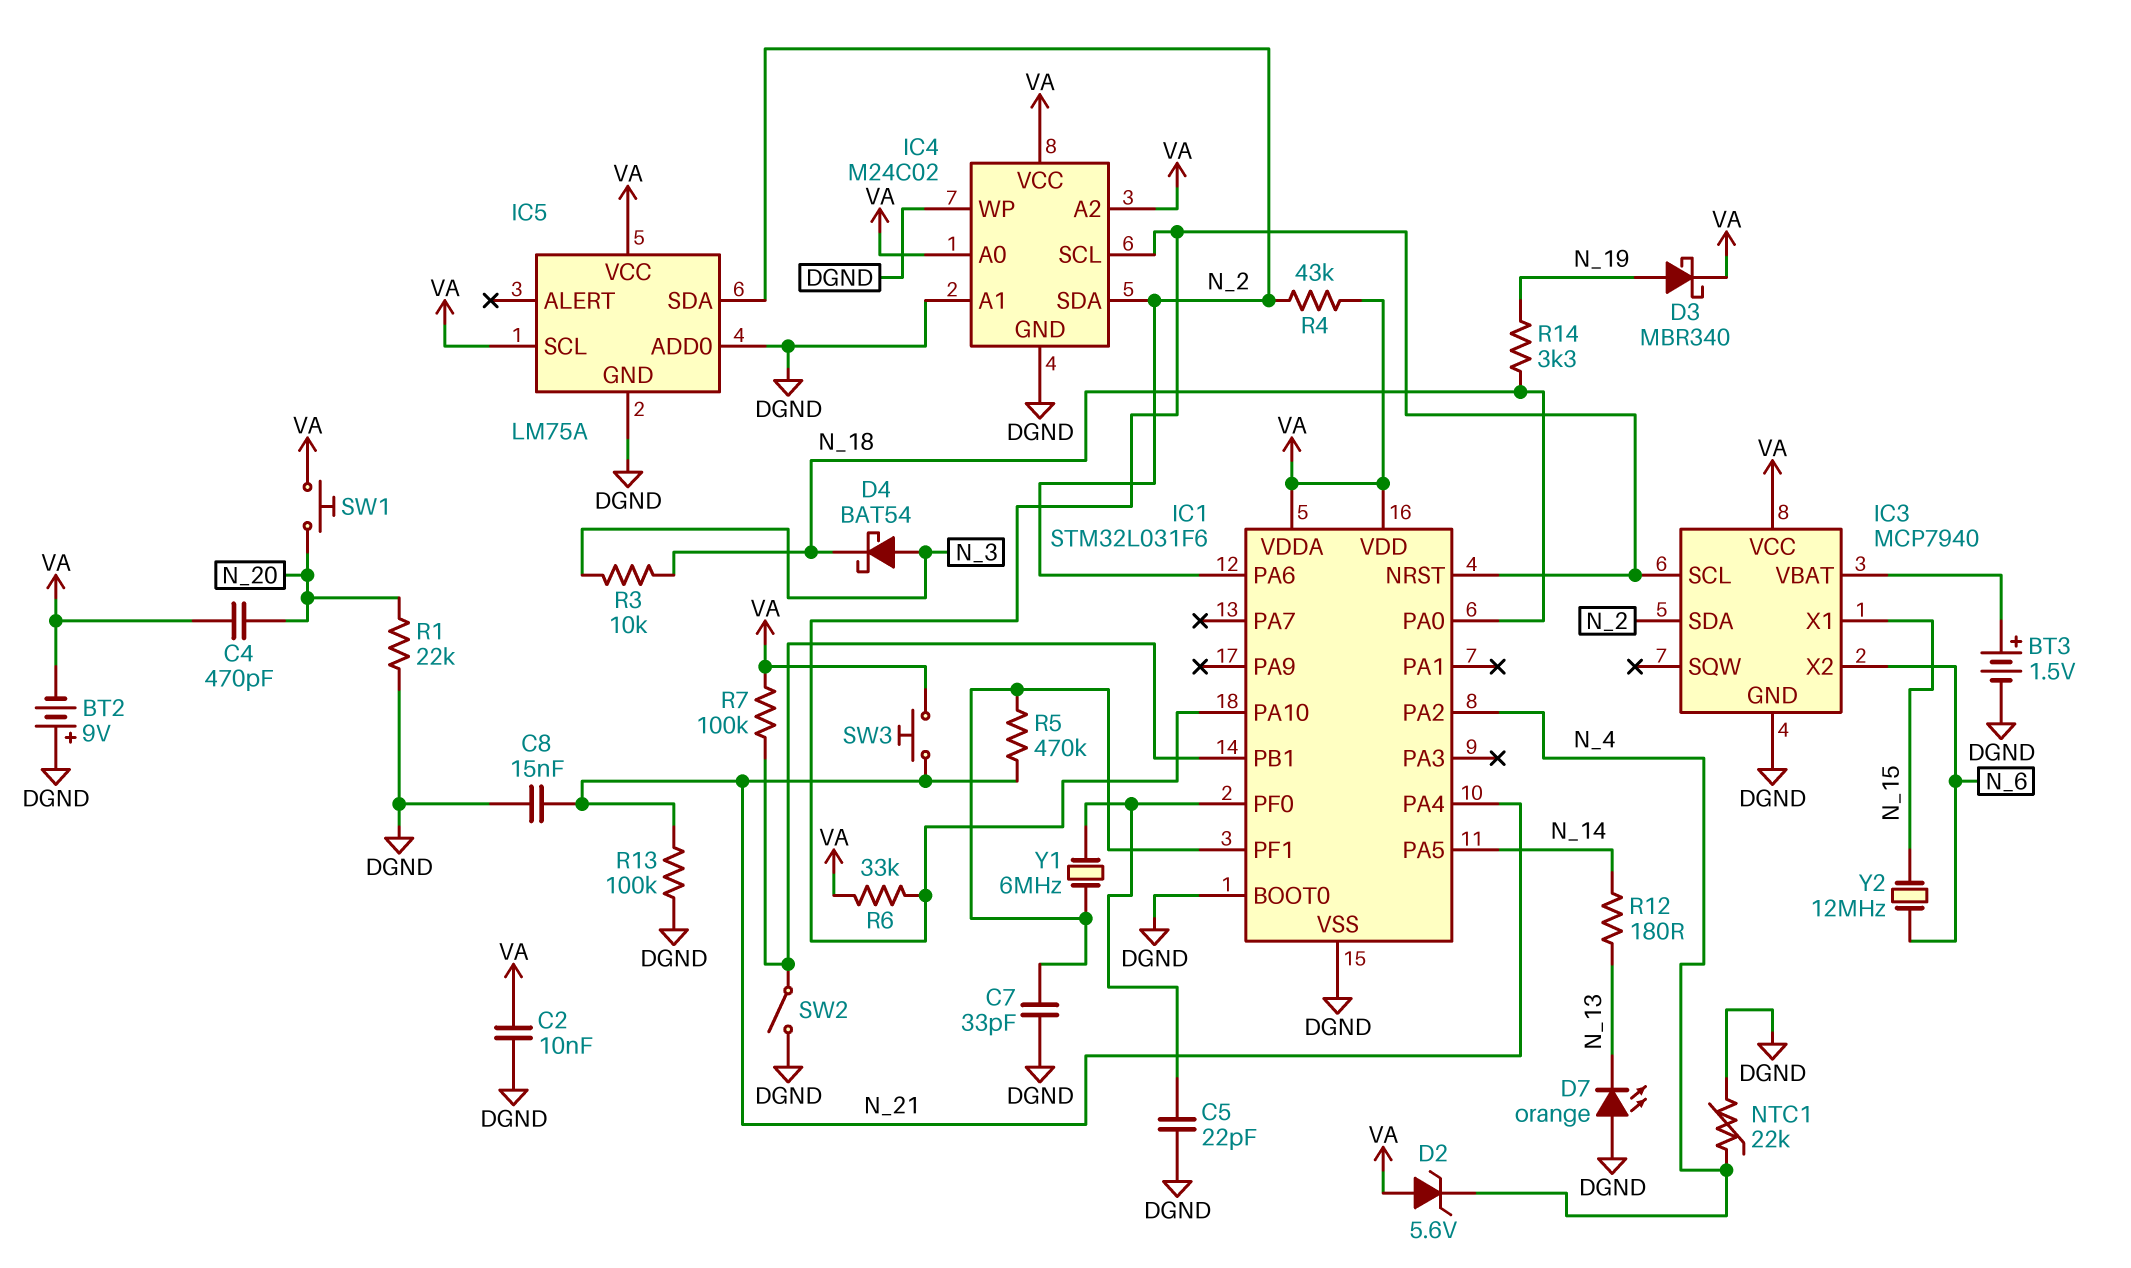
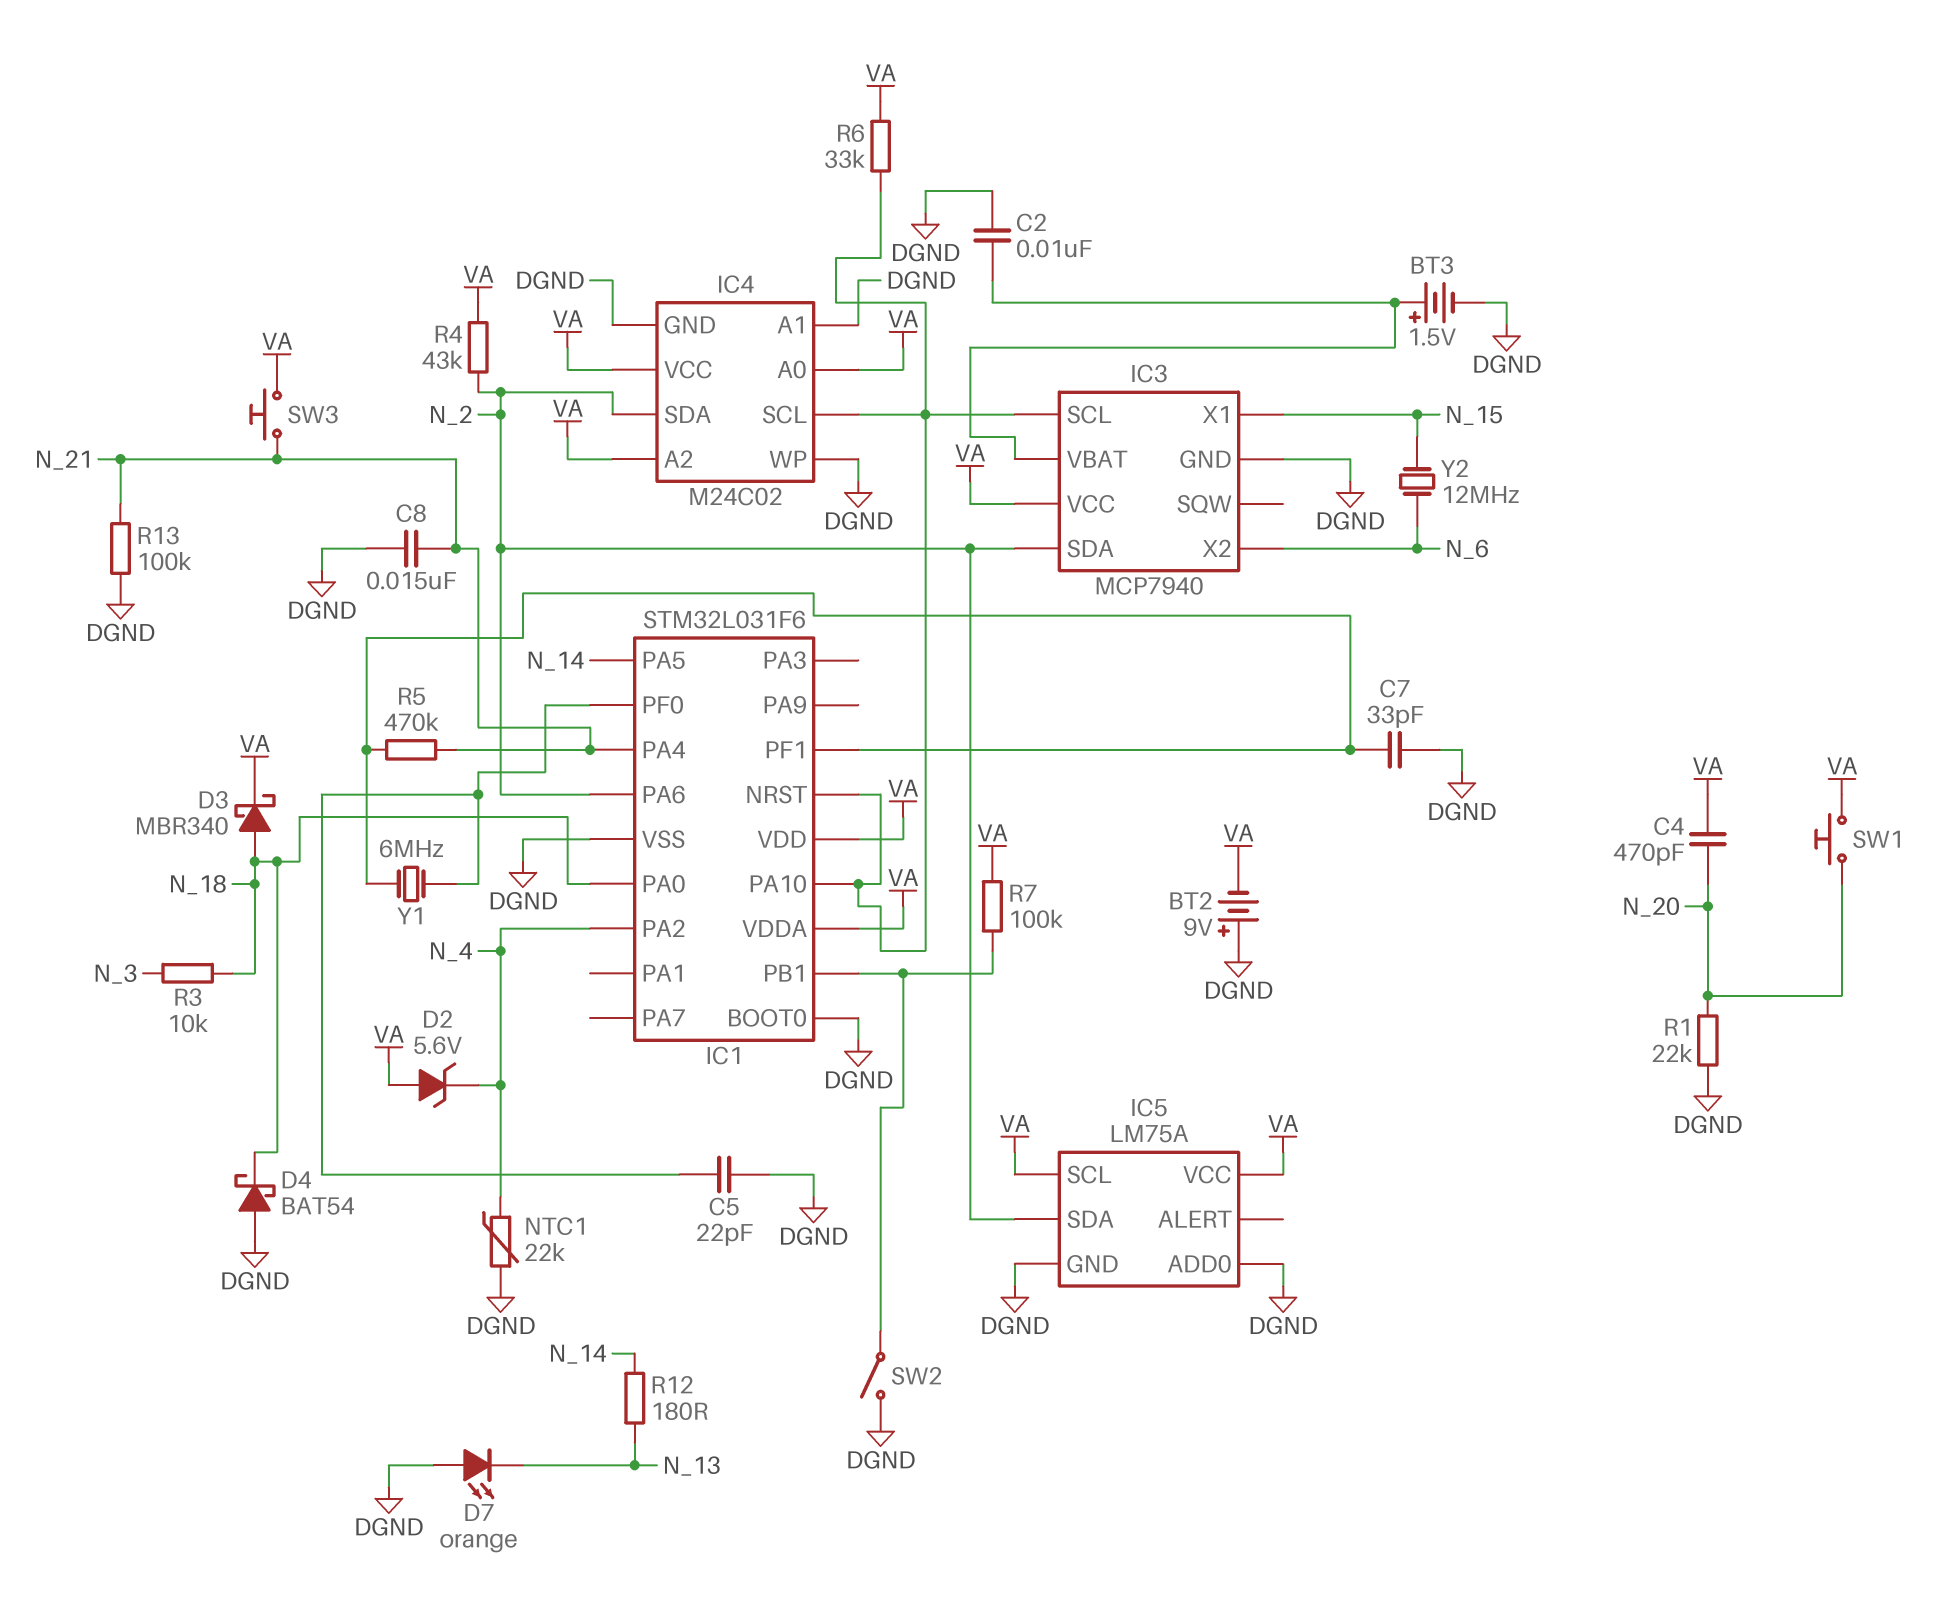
C2: 10nF (DGND, VA) -> 10nF (DGND, IC3/VBAT)
D3: schottky MBR340 (A N_19, K VA) -> schottky MBR340 (A N_18, K VA)
D4: schottky BAT54 (A N_3, K N_18) -> schottky BAT54 (A DGND, K N_18)
R14: 3.3k (N_18, N_19) -> none

